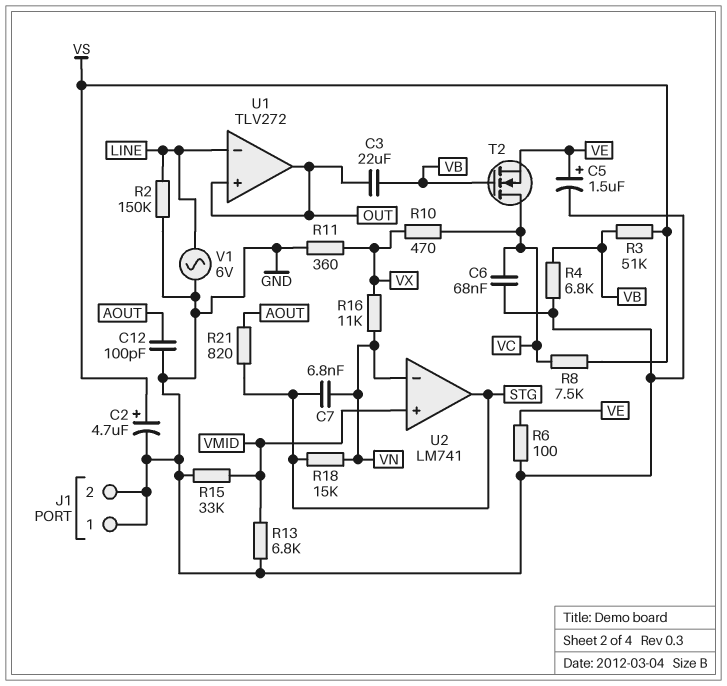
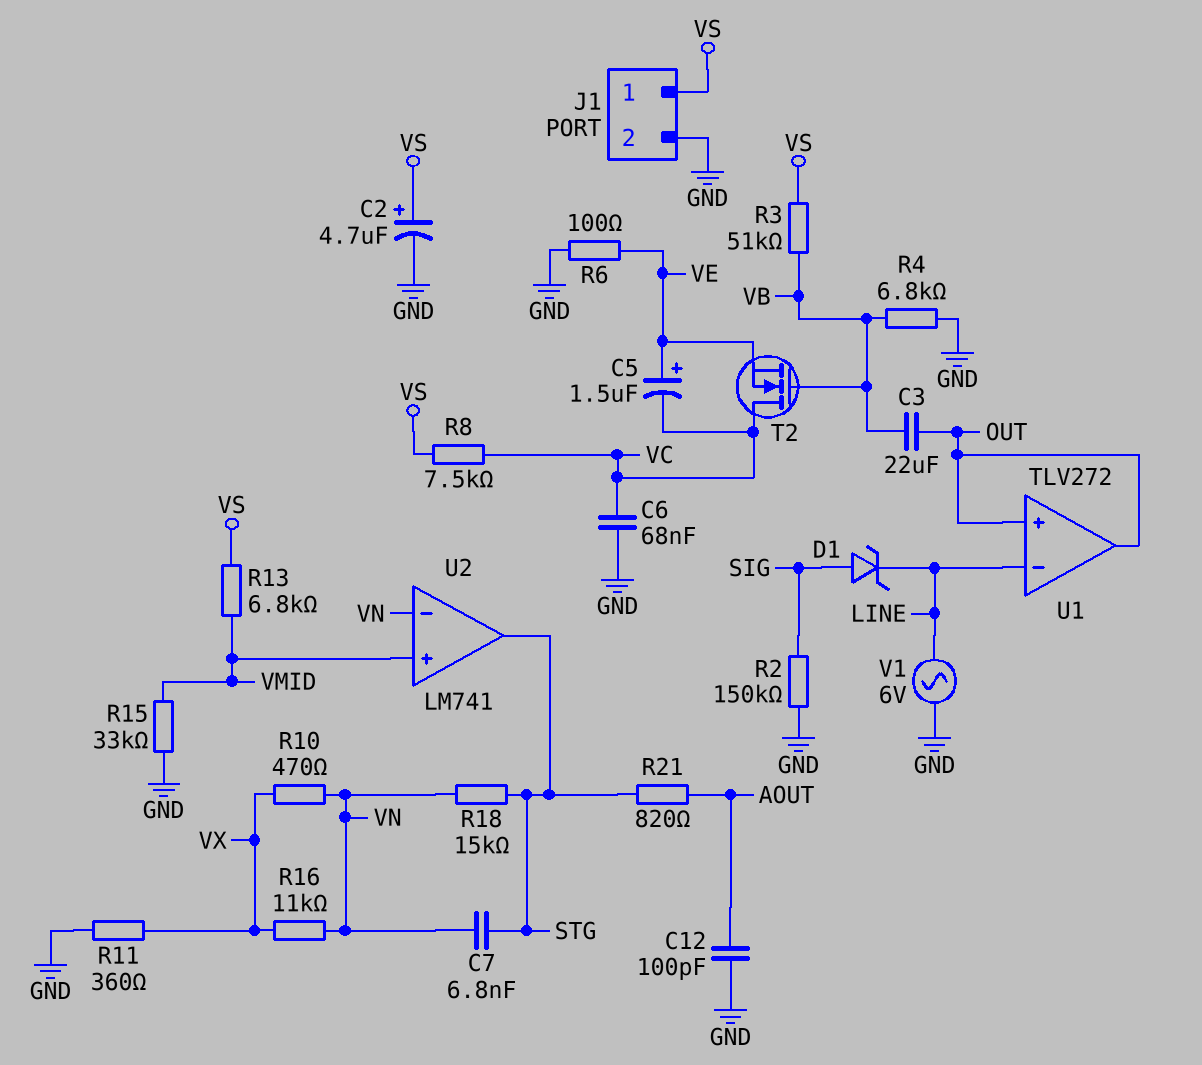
C5: 1.5uF (plus VE, minus GND) -> 1.5uF (plus VE, minus VC)
D1: none -> zener (A SIG, K LINE)
J1 pin 1: GND -> VS
R2: 150k (GND, LINE) -> 150k (GND, SIG)
R10: 470 (VC, VX) -> 470 (VN, VX)
R13: 6.8k (GND, VMID) -> 6.8k (VMID, VS)

